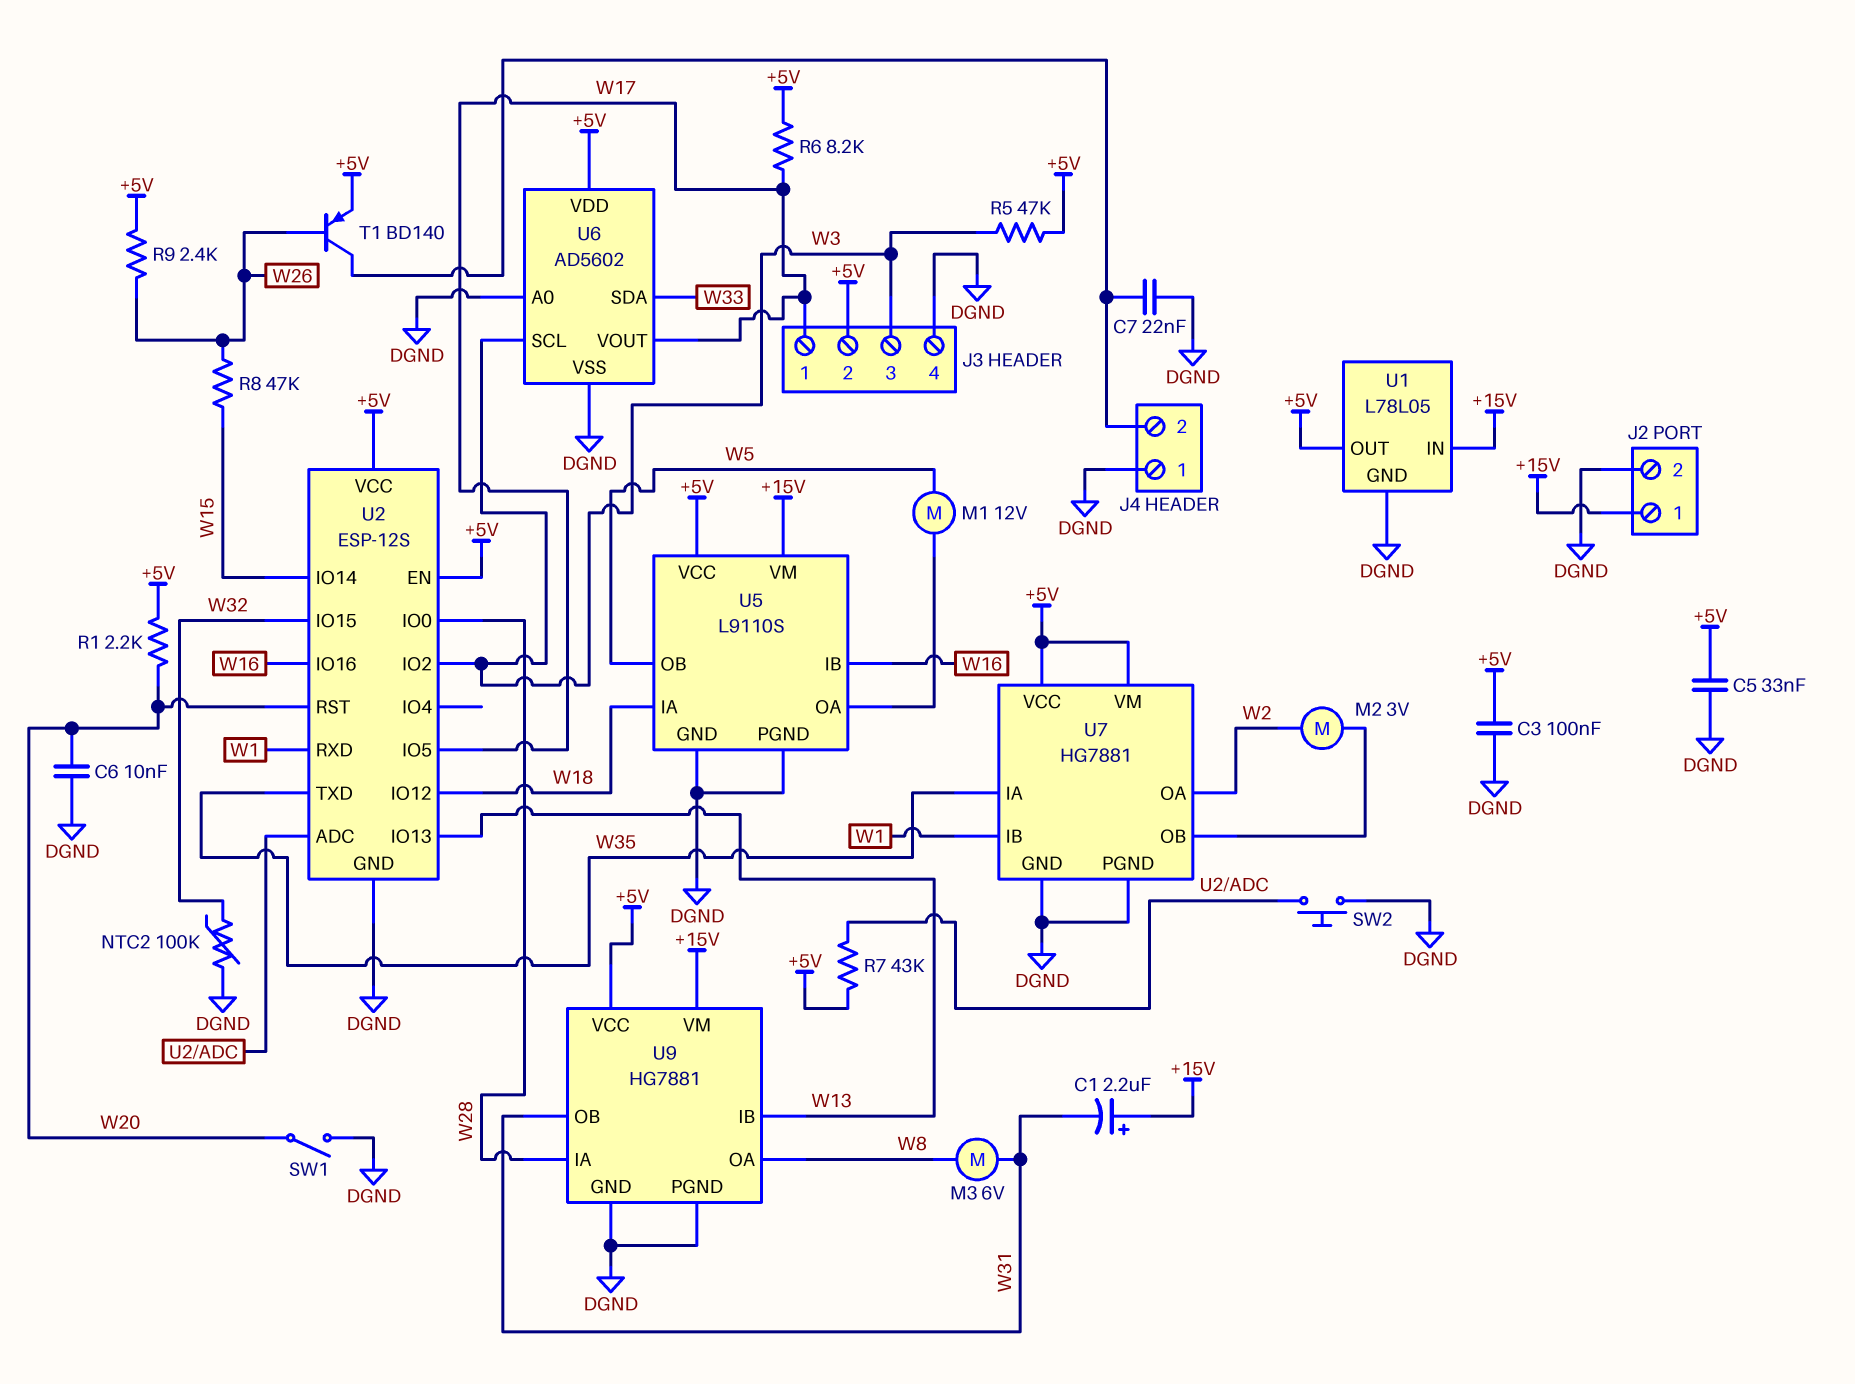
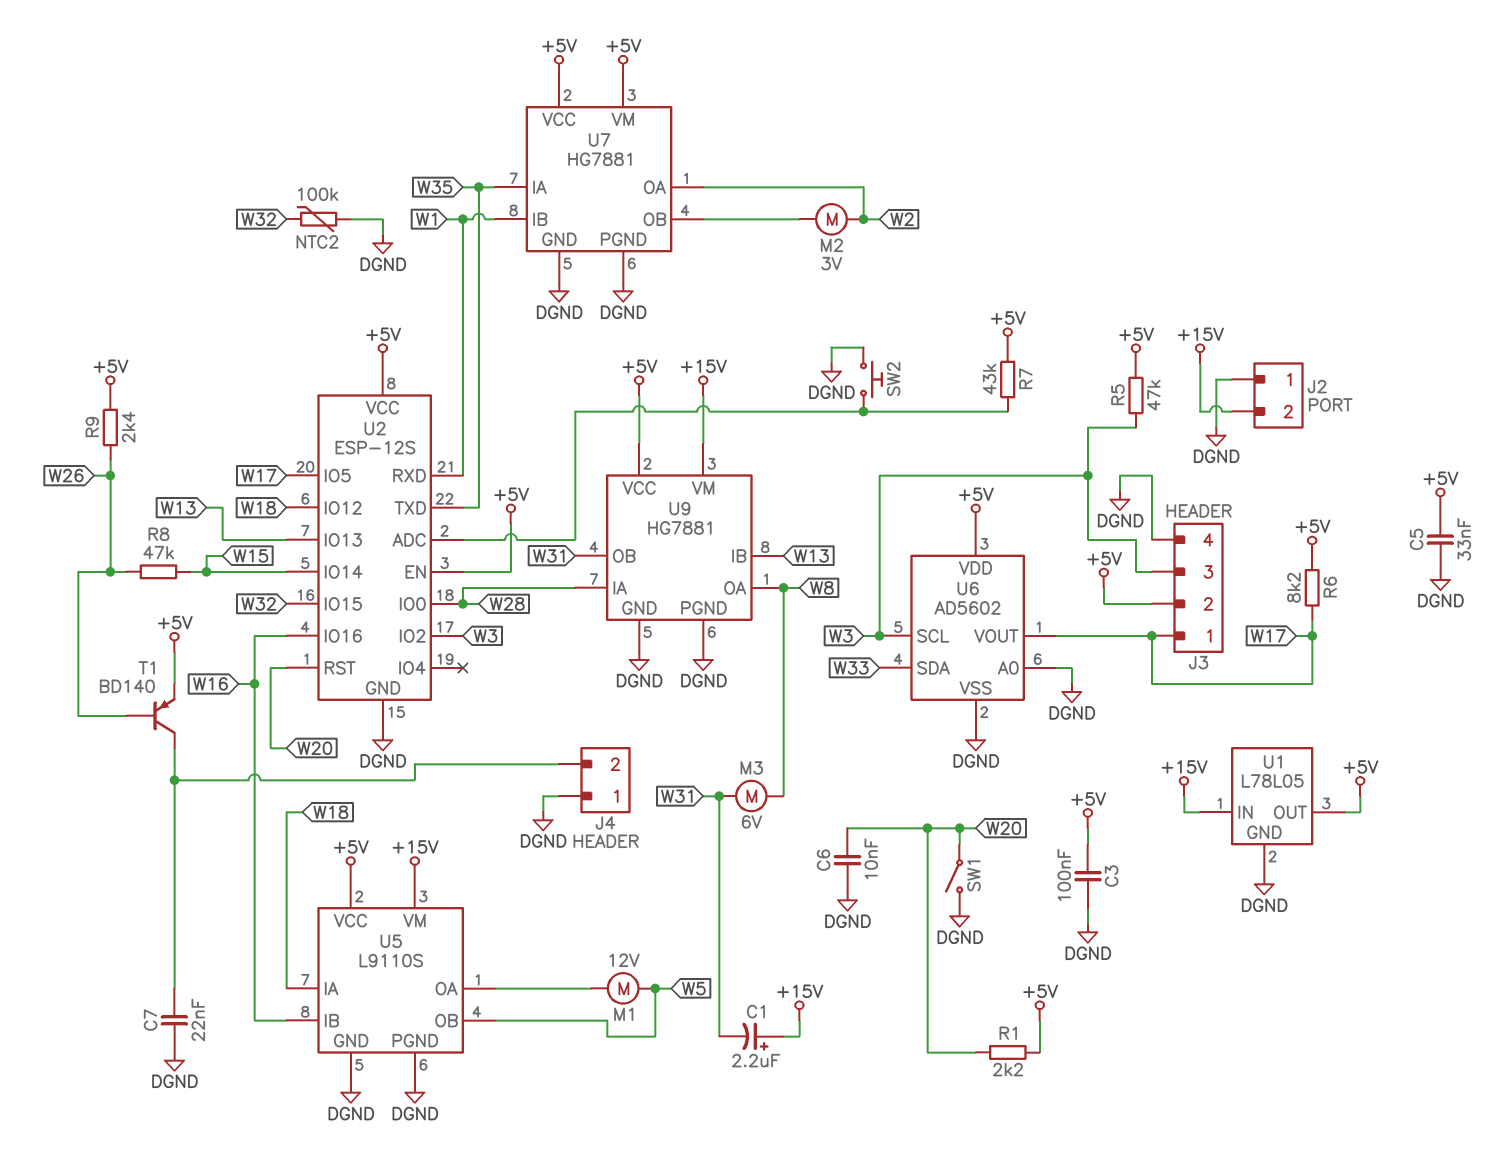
J2 pin 1: +15V -> DGND
J2 pin 2: DGND -> +15V

